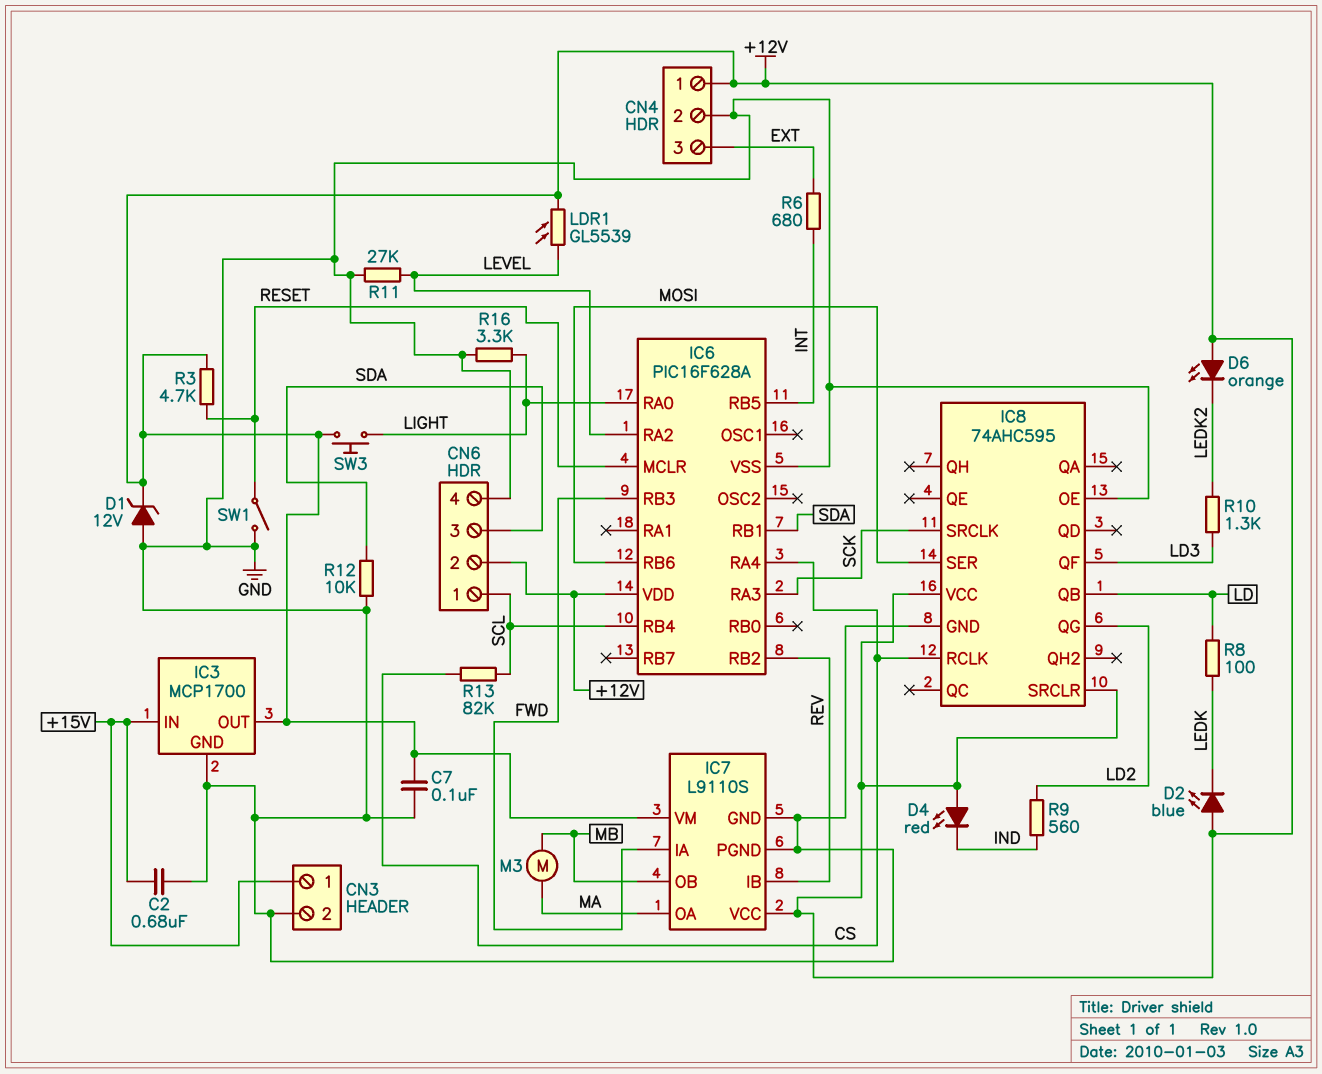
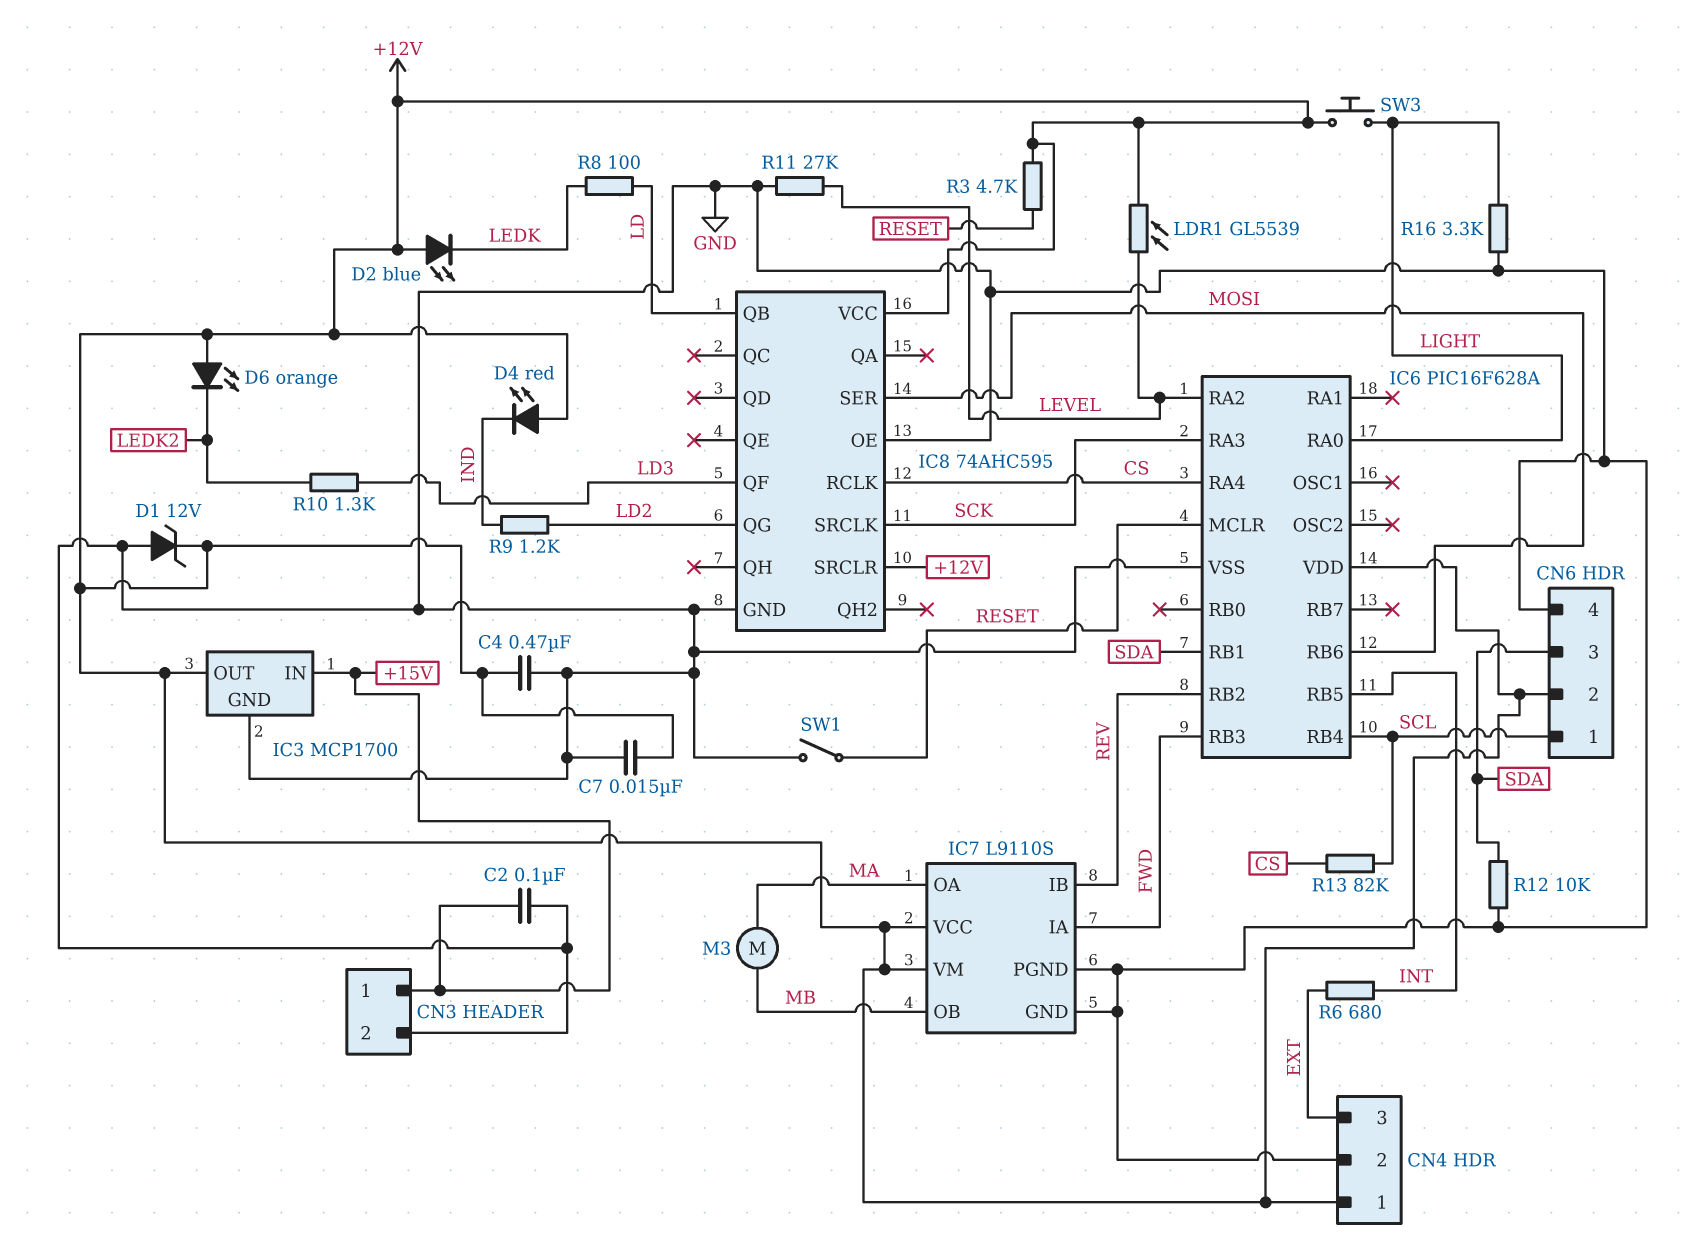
C2: 680nF (+15V, GND) -> 100nF (+15V, GND)
C4: none -> 470nF (+12V, GND)
C7: 100nF (+12V, GND) -> 15nF (+12V, GND)
R9: 560 (IND, LD2) -> 1.2k (IND, LD2)

